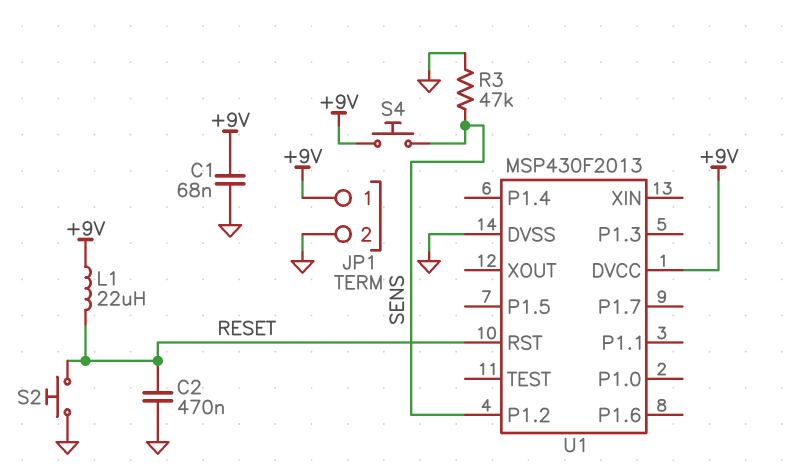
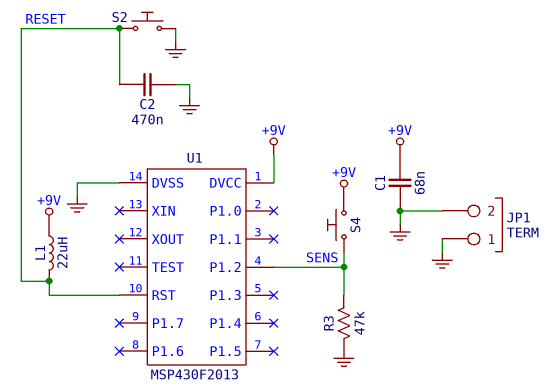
JP1 pin 1: +9V -> GND

